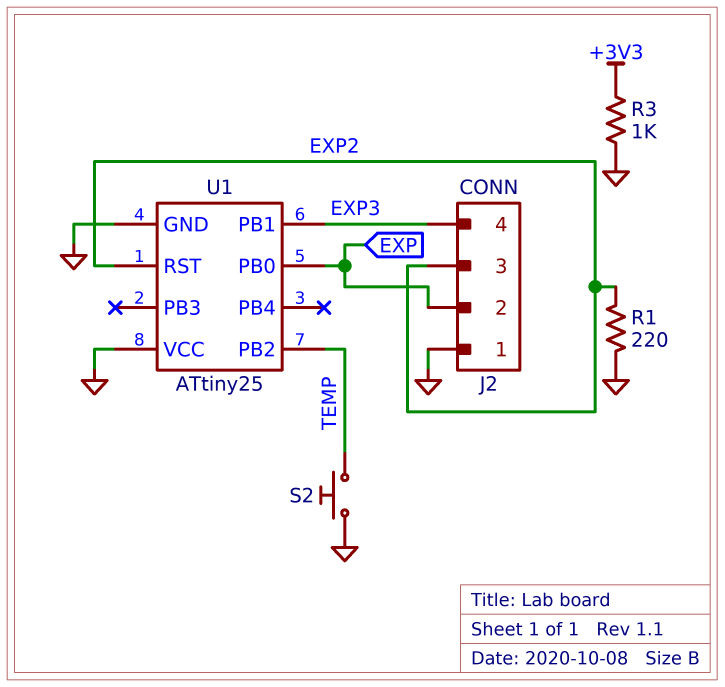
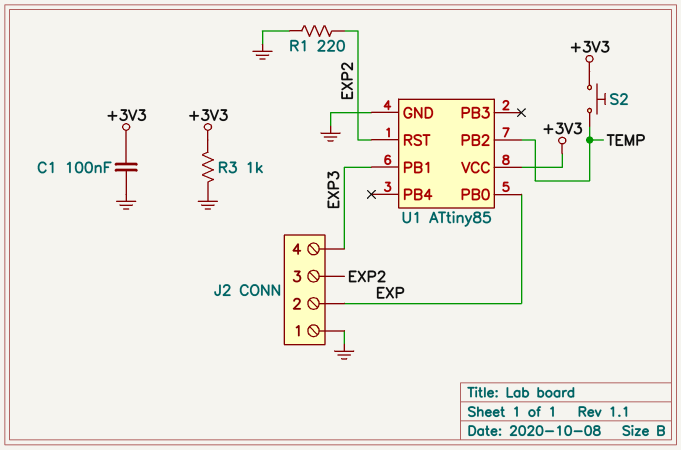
C1: none -> 100nF (+3V3, GND)
S2: button (GND, TEMP) -> button (+3V3, TEMP)
U1: ATtiny25 -> ATtiny85
U1 pin VCC: GND -> +3V3

